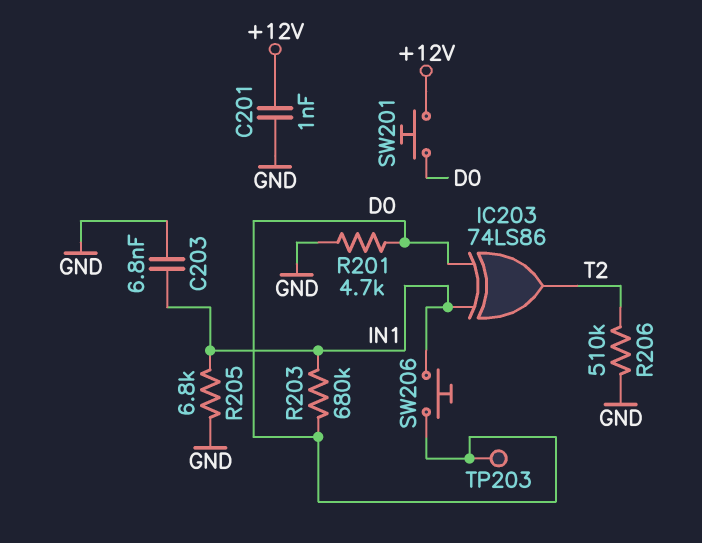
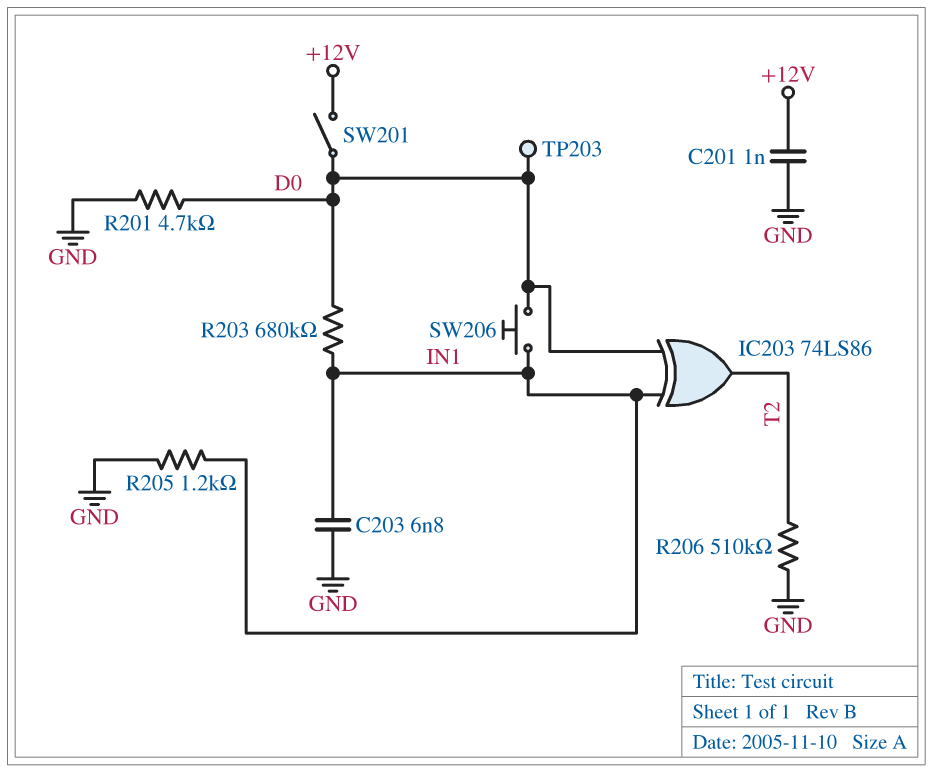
R205: 6.8k (GND, IN1) -> 1.2k (GND, IN1)
SW201: button (+12V, D0) -> switch (+12V, D0)

